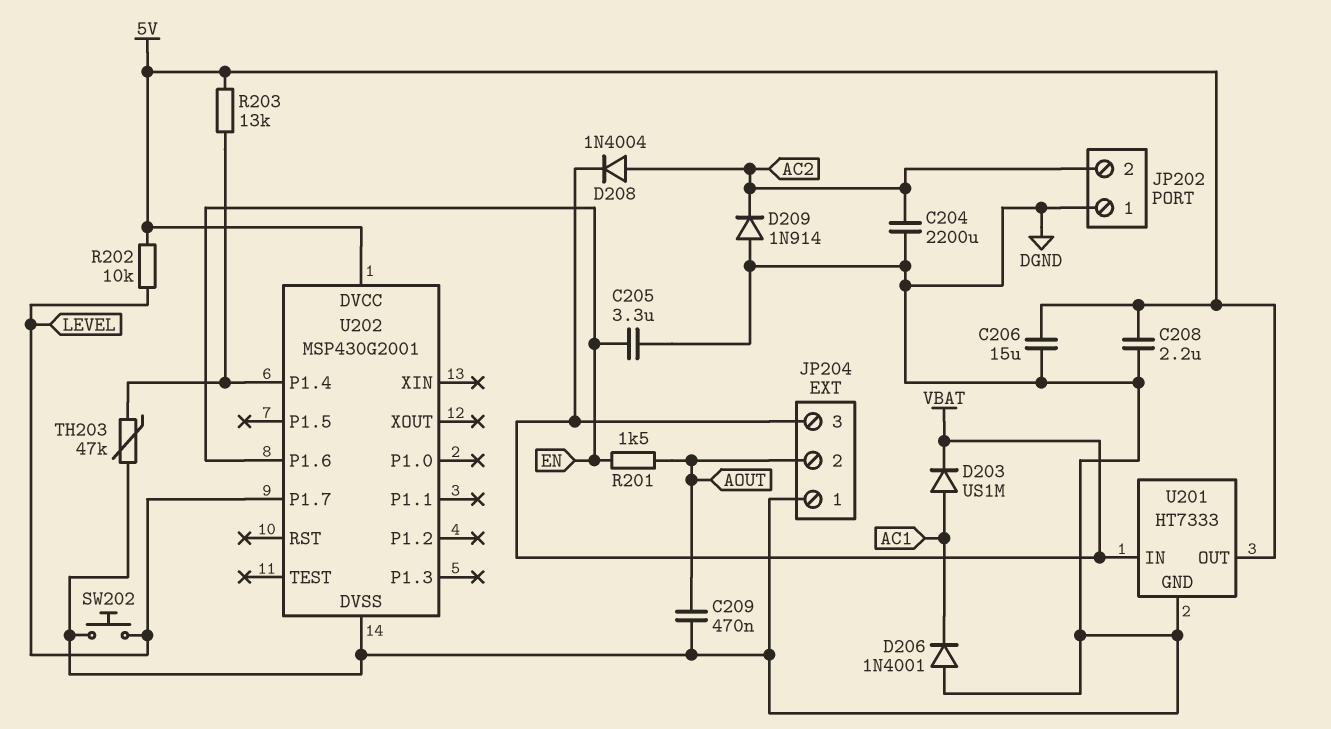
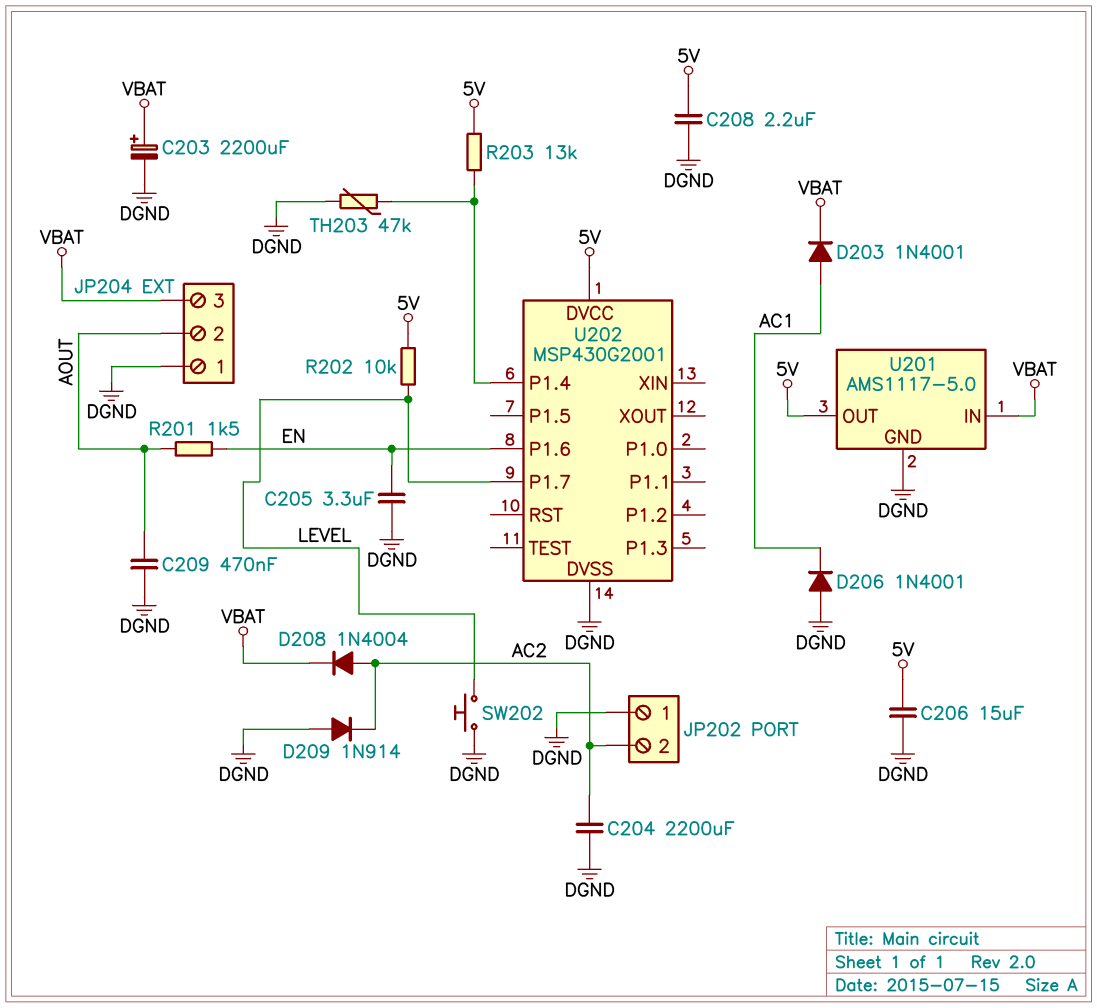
C203: none -> 2200uF (plus VBAT, minus DGND)
D203: diode US1M (A AC1, K VBAT) -> diode 1N4001 (A AC1, K VBAT)
U201: HT7333 -> AMS1117-5.0

